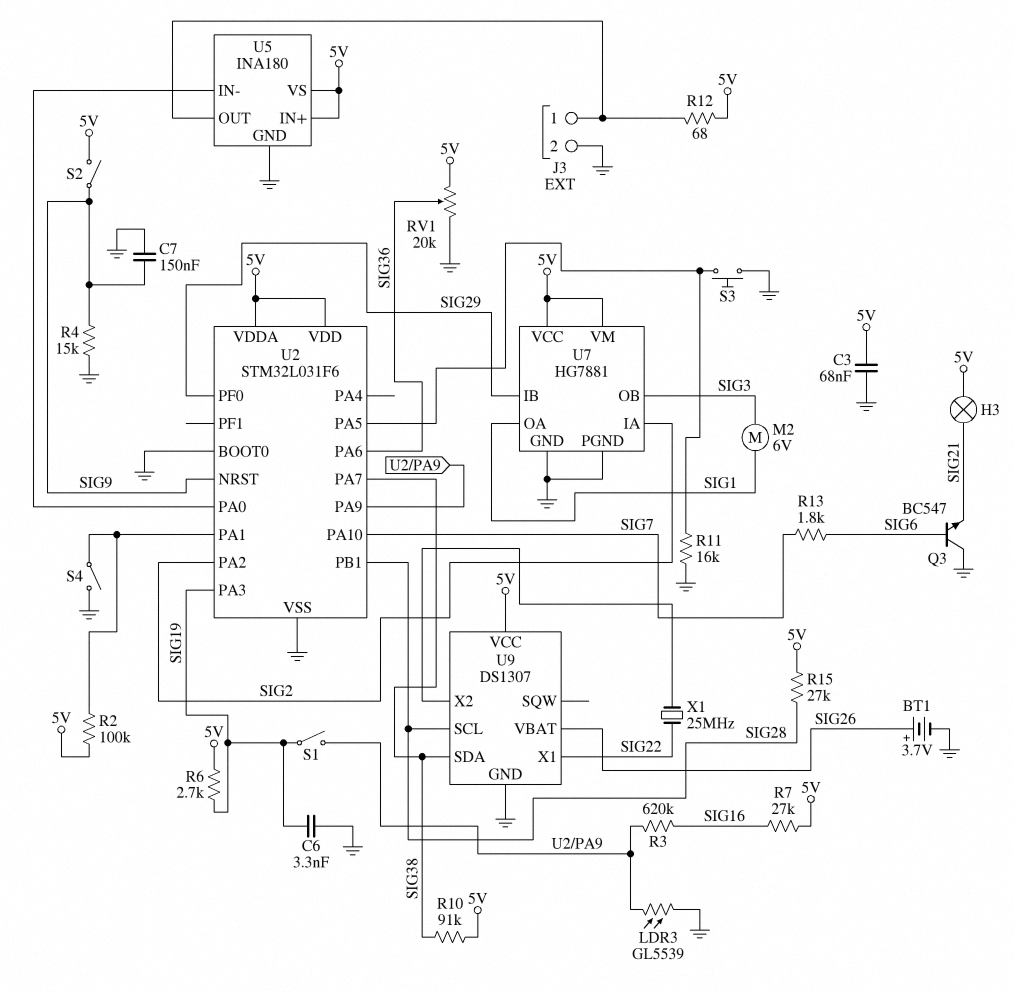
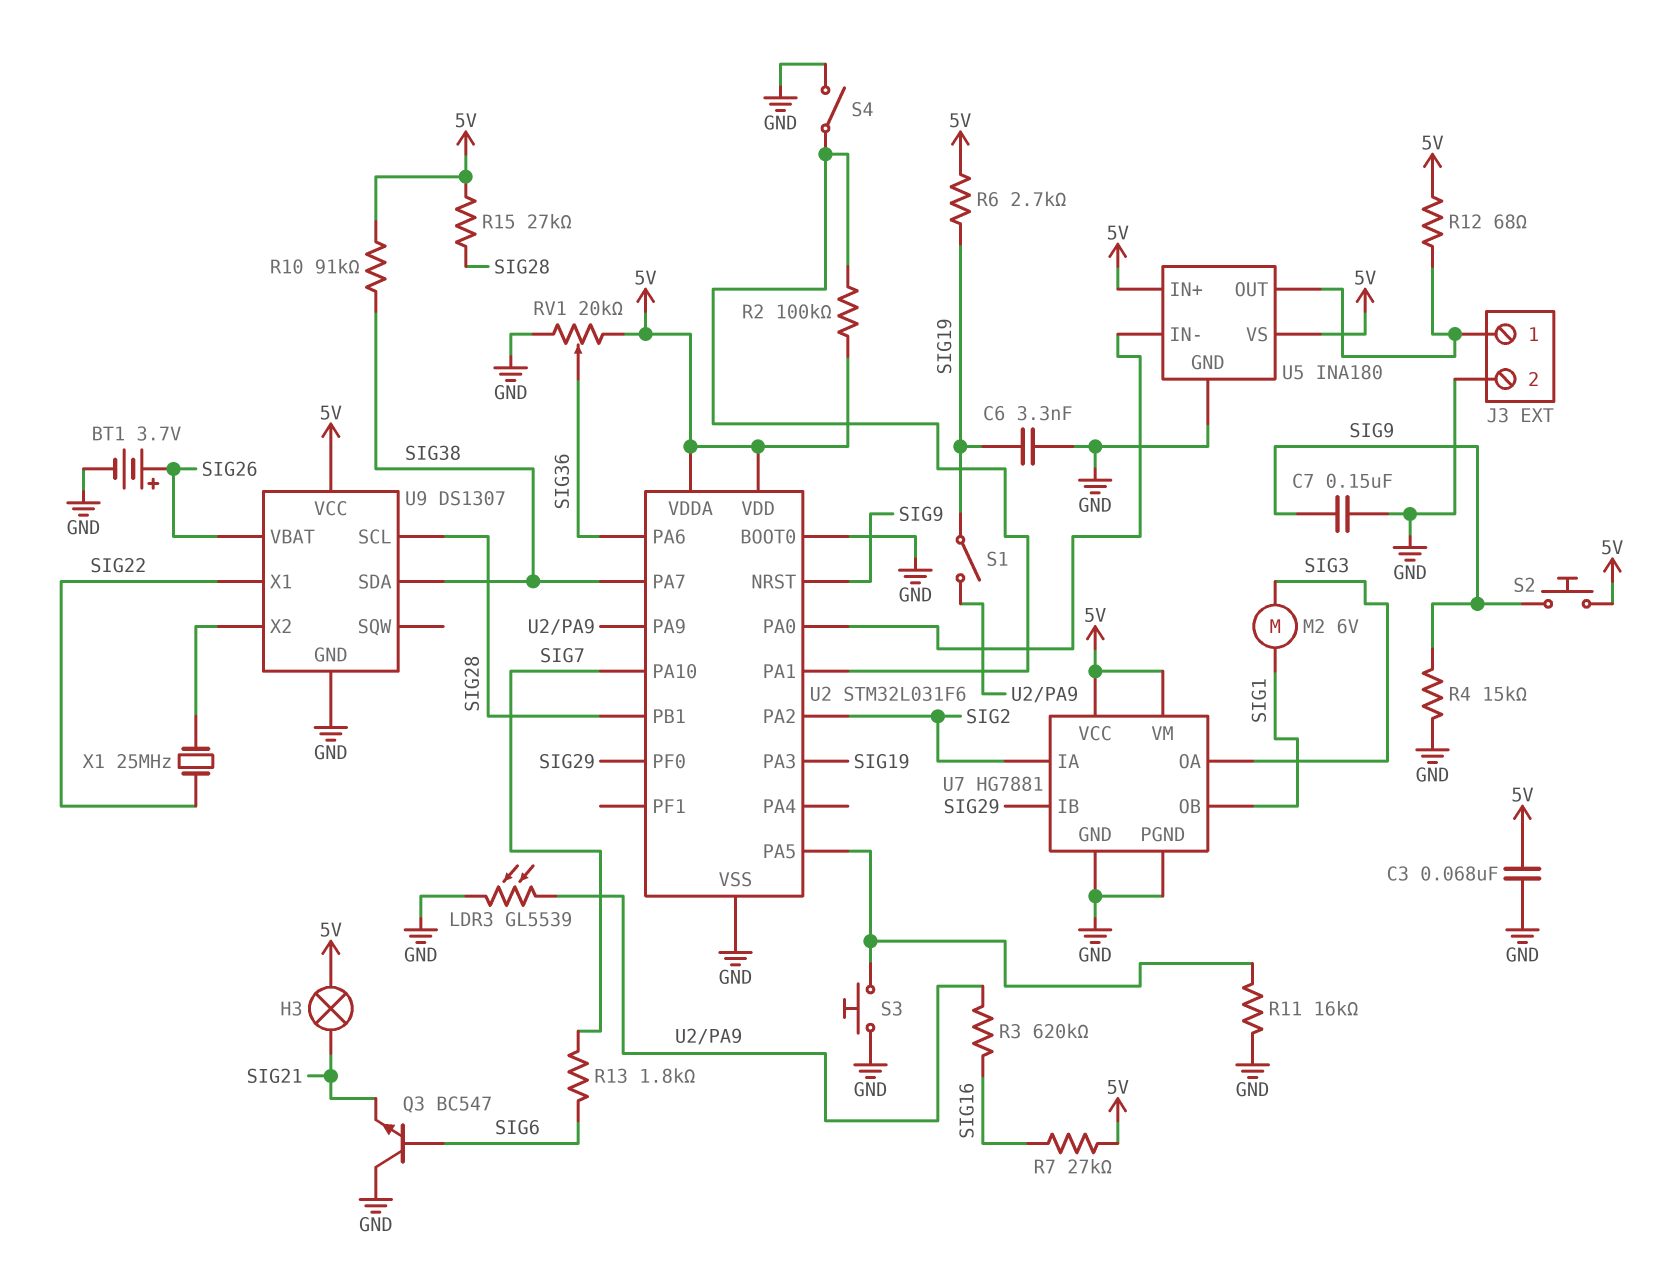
S2: switch (5V, SIG9) -> button (5V, SIG9)
U7 pin OA: SIG1 -> SIG3
U7 pin OB: SIG3 -> SIG1

